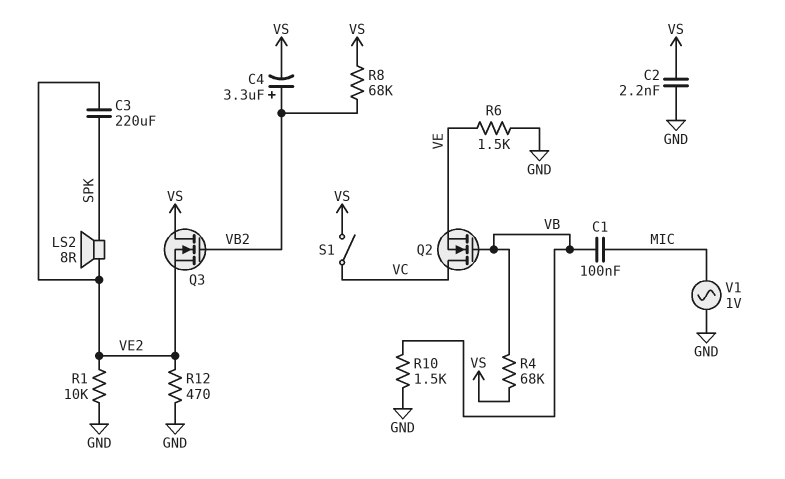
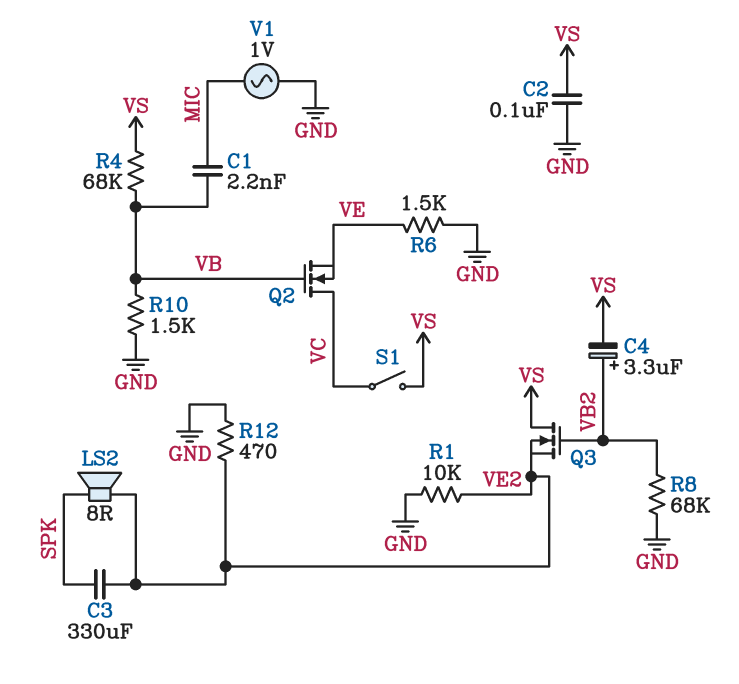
C1: 100nF (MIC, VB) -> 2.2nF (MIC, VB)
C2: 2.2nF (GND, VS) -> 100nF (GND, VS)
C3: 220uF (SPK, VE2) -> 330uF (SPK, VE2)
R8: 68k (VB2, VS) -> 68k (GND, VB2)

